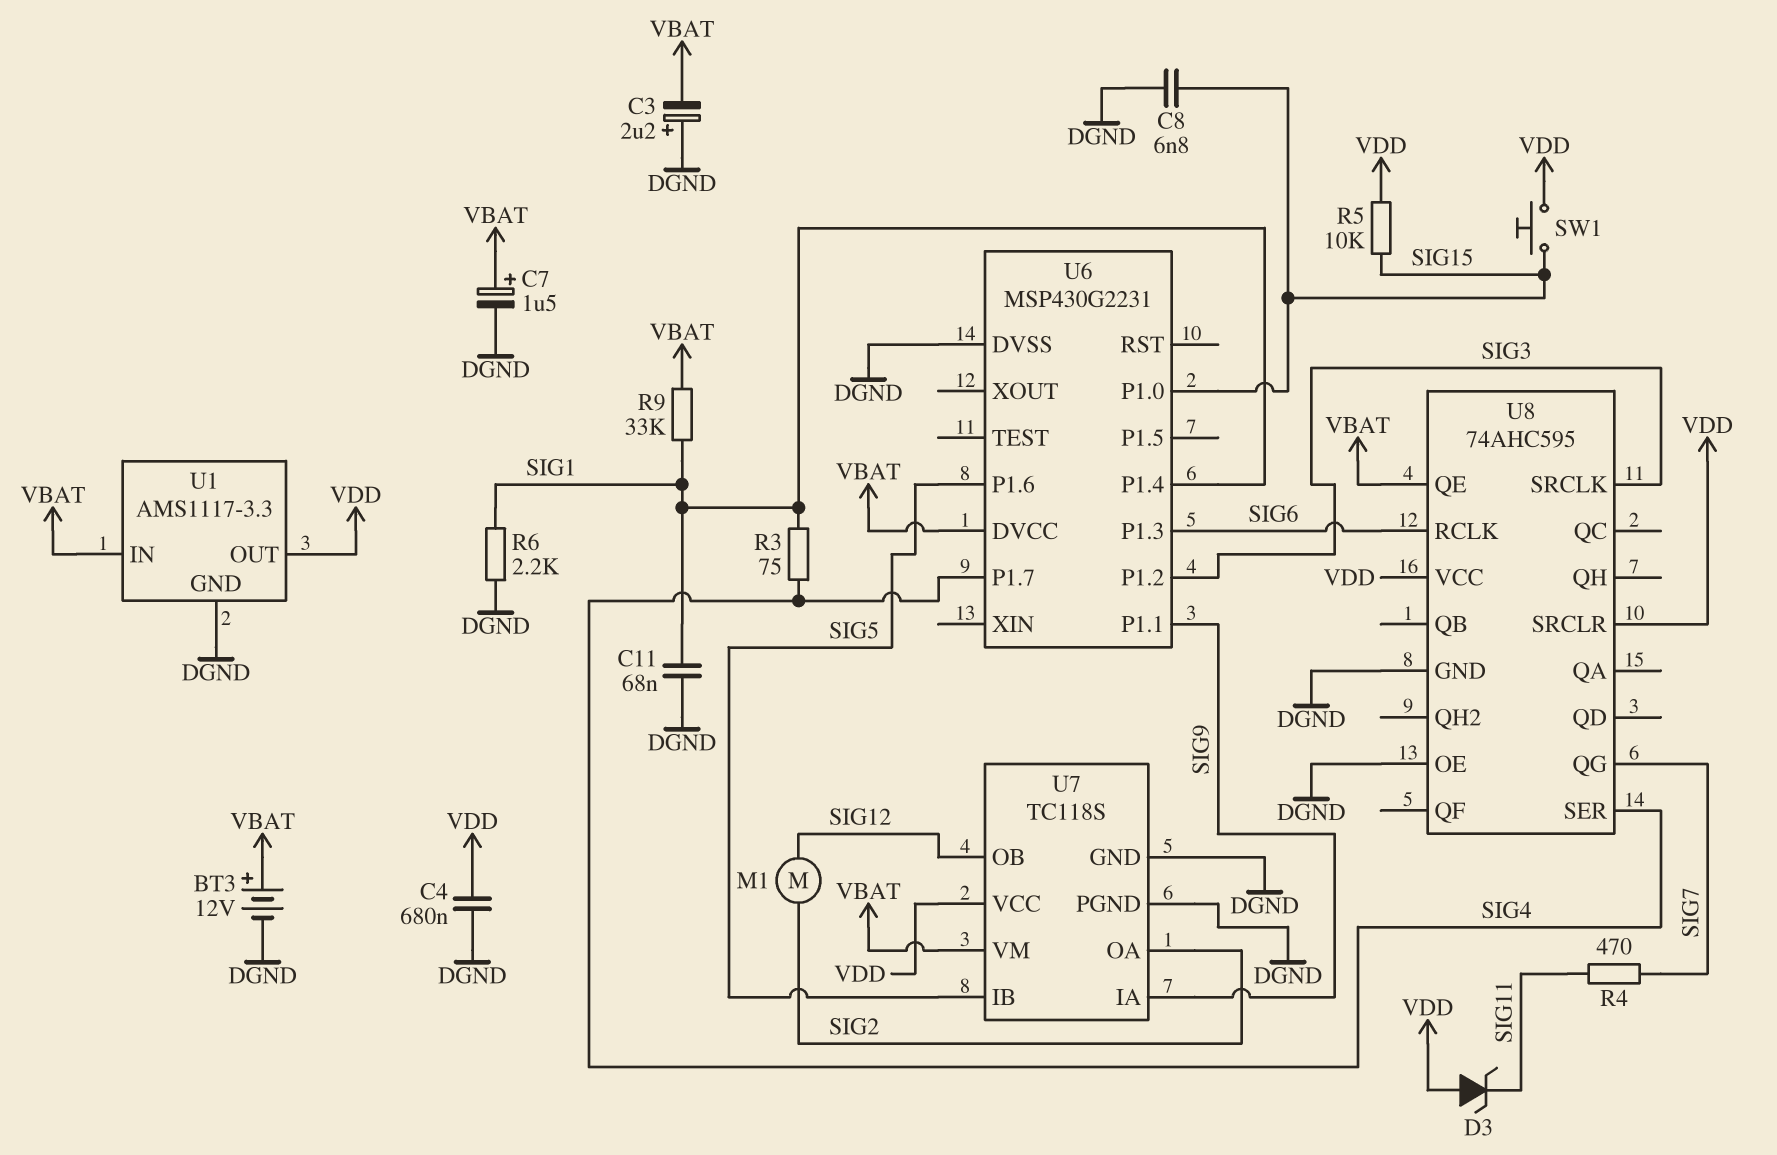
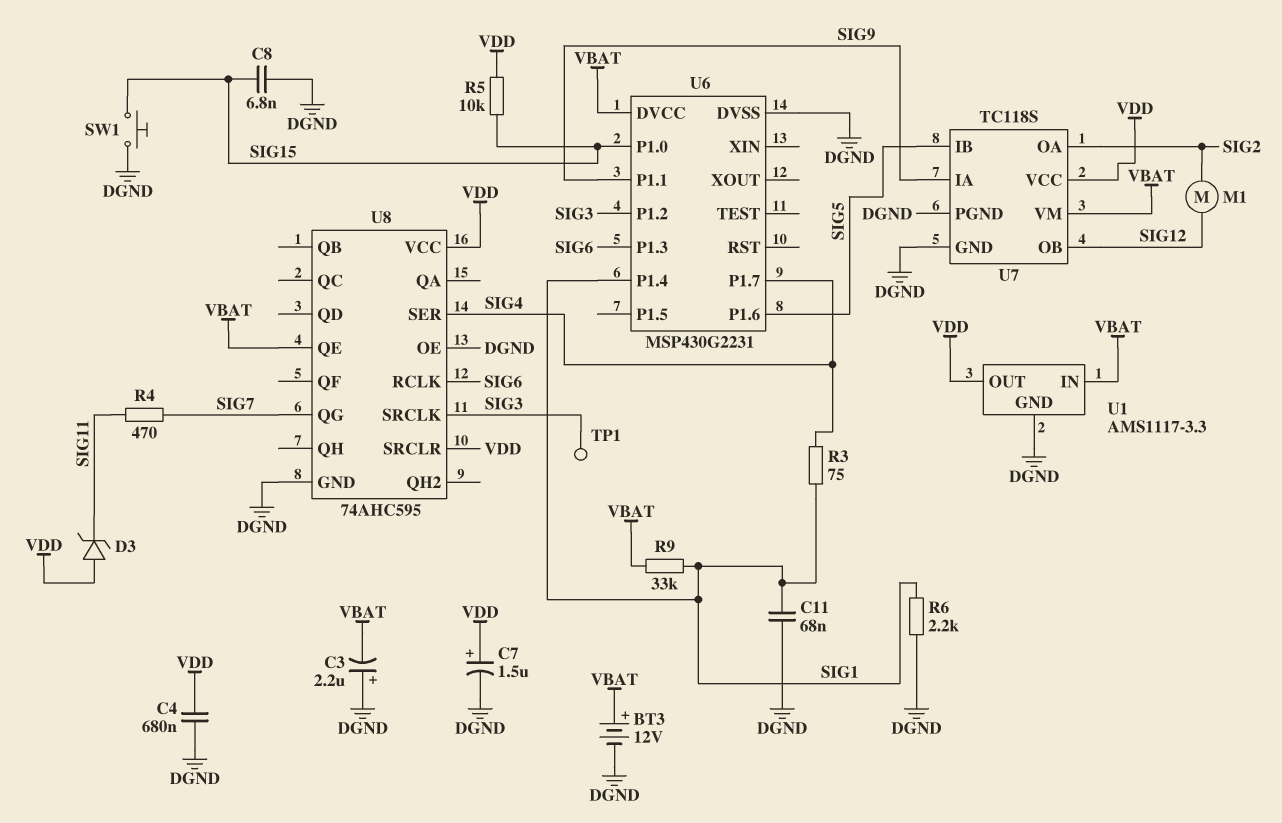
C7: 1.5uF (plus VBAT, minus DGND) -> 1.5uF (plus VDD, minus DGND)
SW1: button (SIG15, VDD) -> button (DGND, SIG15)
TP1: none -> test point (SIG3)

